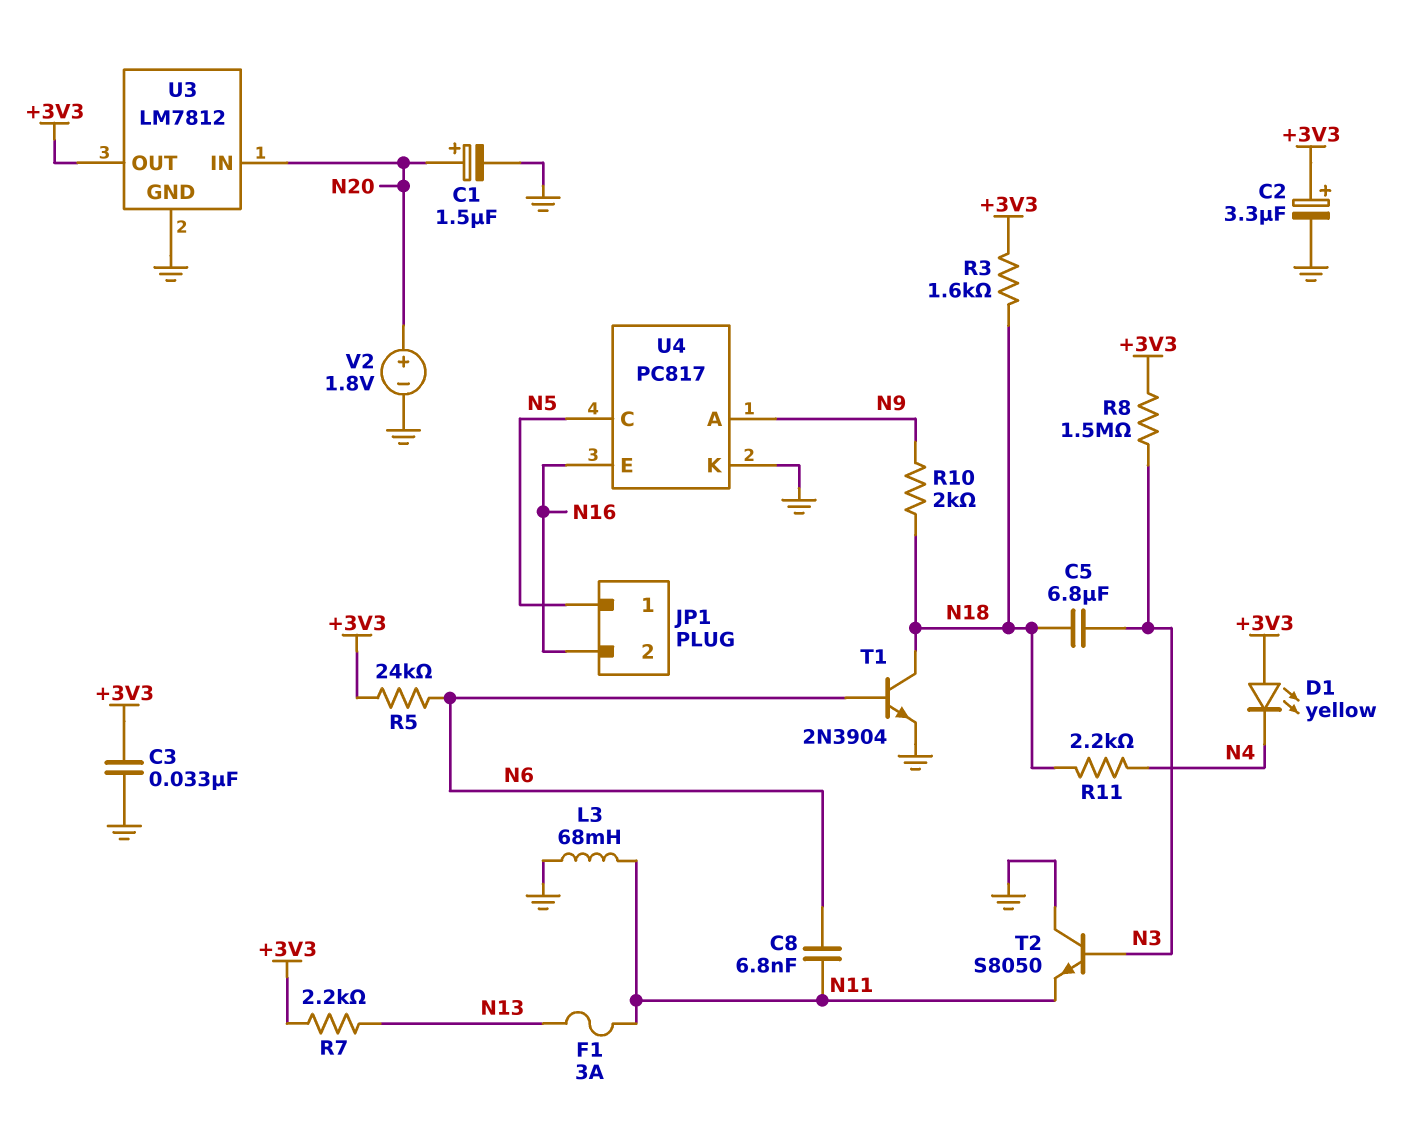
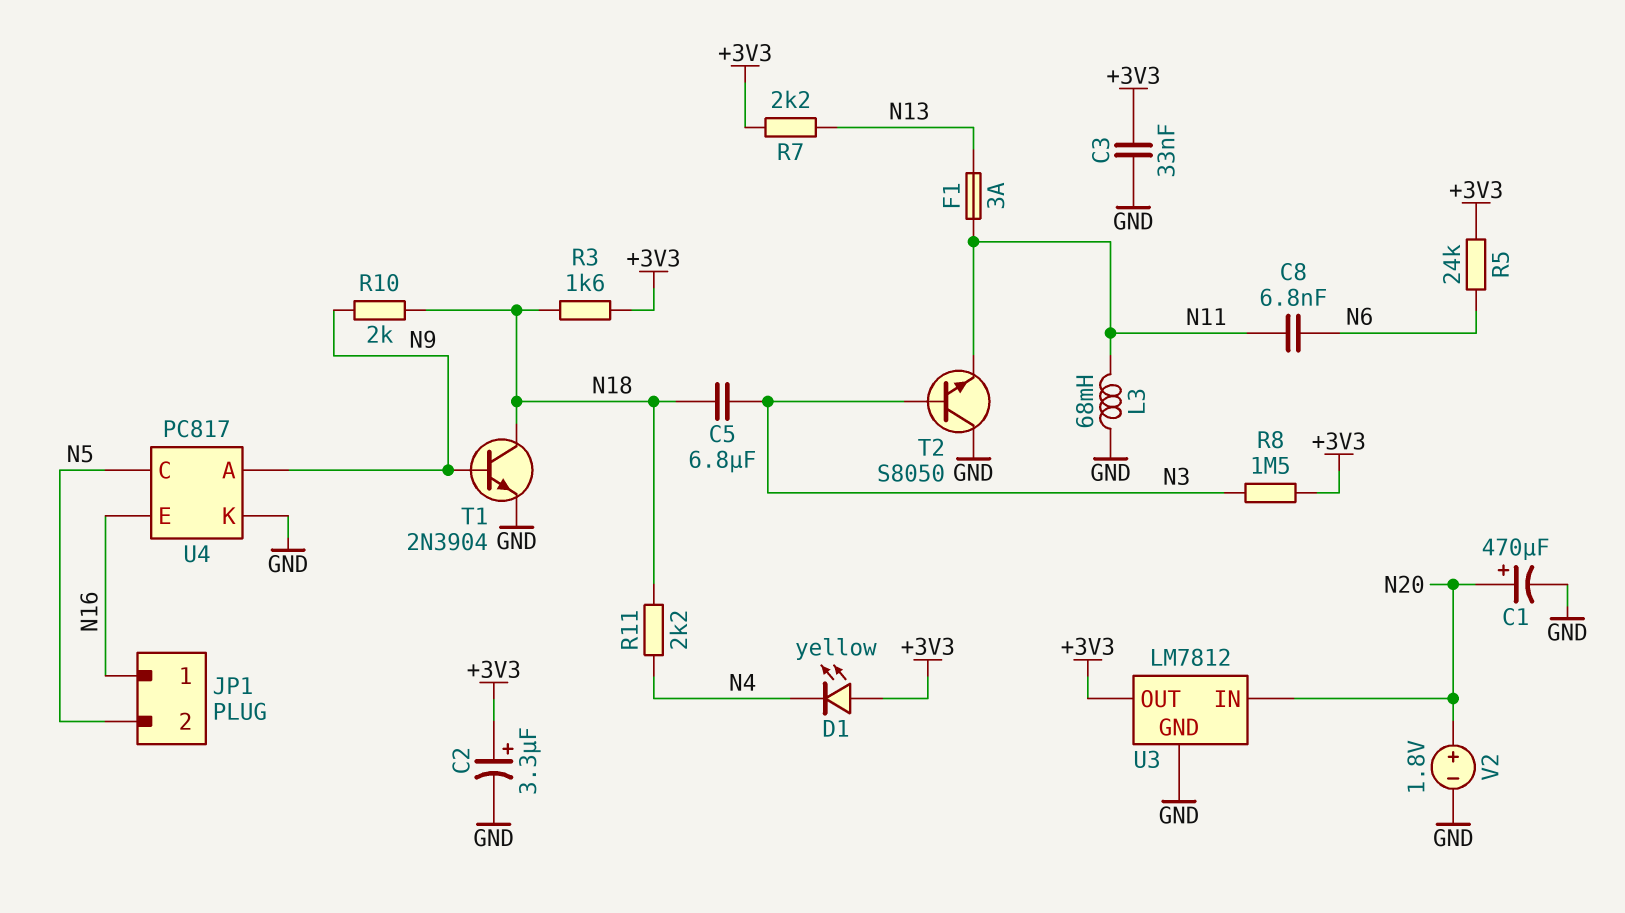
C1: 1.5uF (plus N20, minus GND) -> 470uF (plus N20, minus GND)
JP1 pin 1: N5 -> N16
JP1 pin 2: N16 -> N5
T1: NPN 2N3904 (B N6, C N18, E GND) -> NPN 2N3904 (B N9, C N18, E GND)

